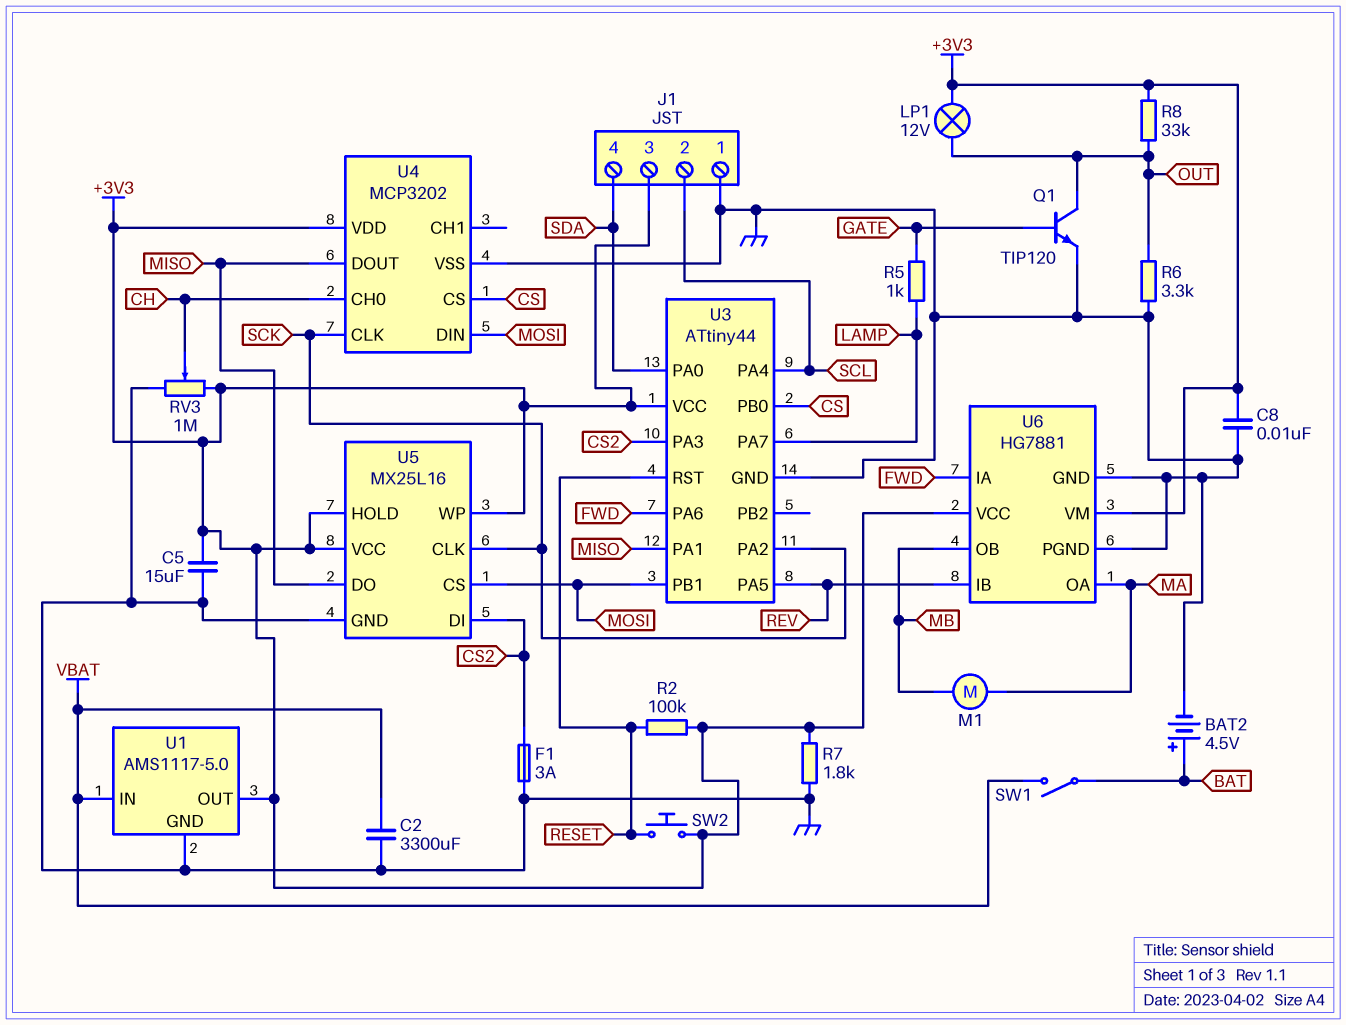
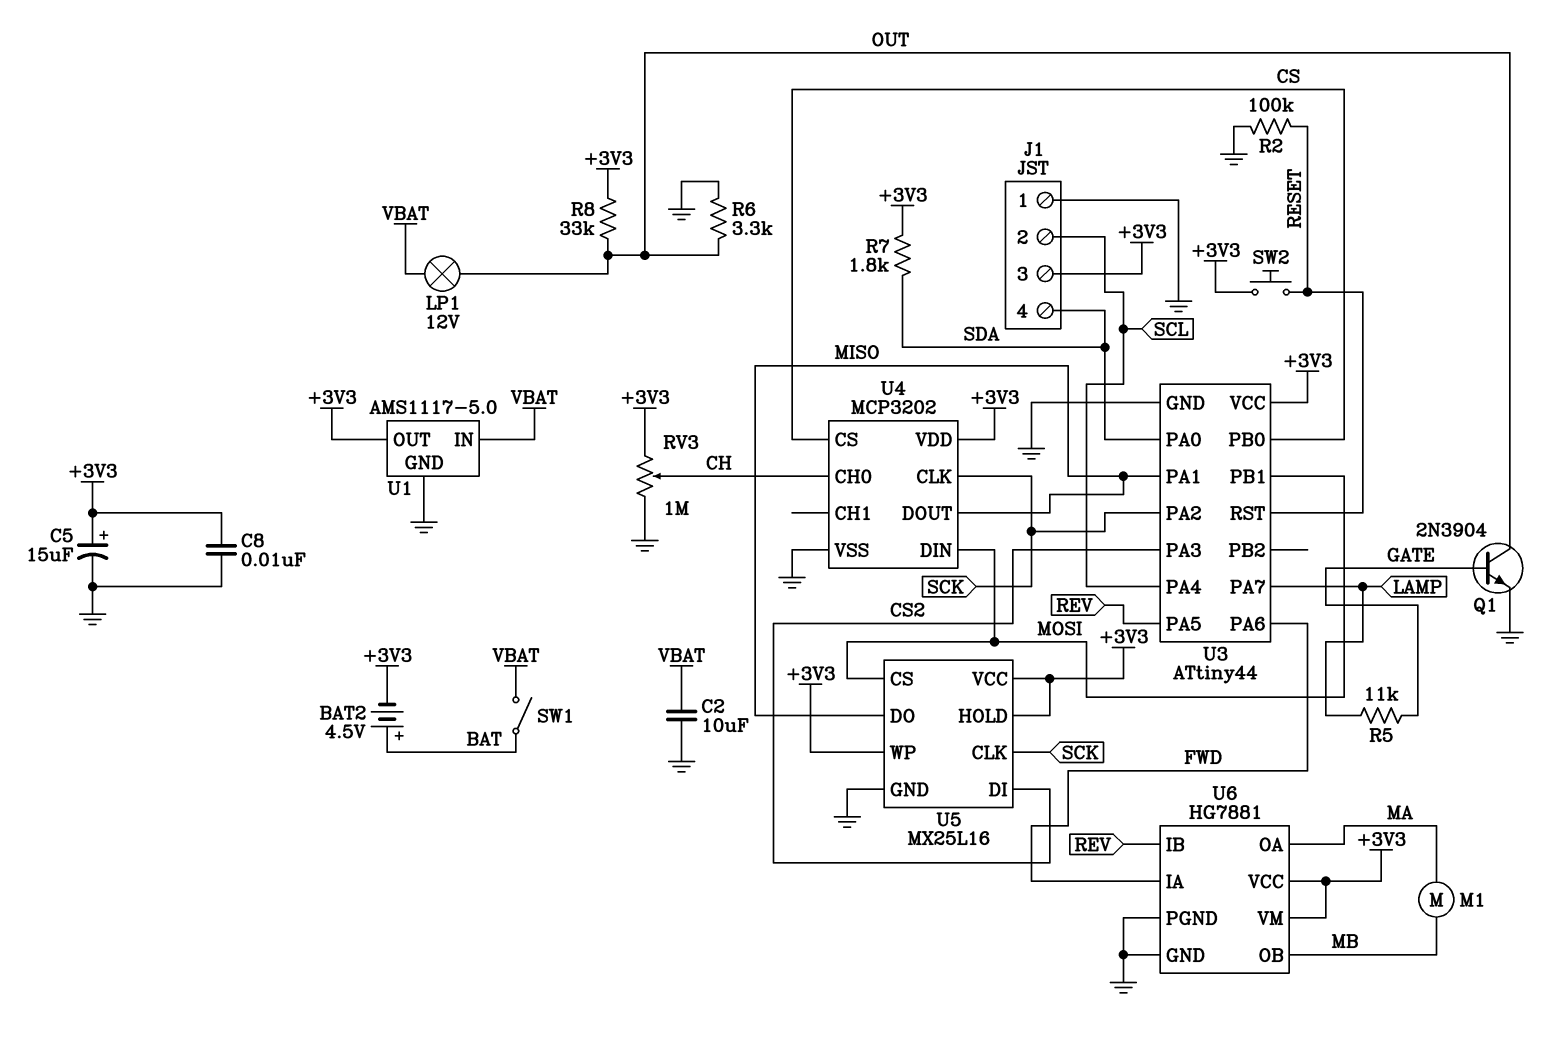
BAT2: 4.5V (plus BAT, minus GND) -> 4.5V (plus BAT, minus +3V3)
C2: 3300uF (GND, VBAT) -> 10uF (GND, VBAT)
C5: 15uF (+3V3, GND) -> 15uF (plus +3V3, minus GND)
F1: 3A (CS2, GND) -> none
LP1: lamp 12V (+3V3, OUT) -> lamp 12V (OUT, VBAT)
Q1: NPN TIP120 (B GATE, C OUT, E GND) -> NPN 2N3904 (B GATE, C OUT, E GND)
R2: 100k (+3V3, RESET) -> 100k (GND, RESET)
R5: 1k (GATE, LAMP) -> 11k (GATE, LAMP)
R7: 1.8k (+3V3, GND) -> 1.8k (+3V3, SDA)

